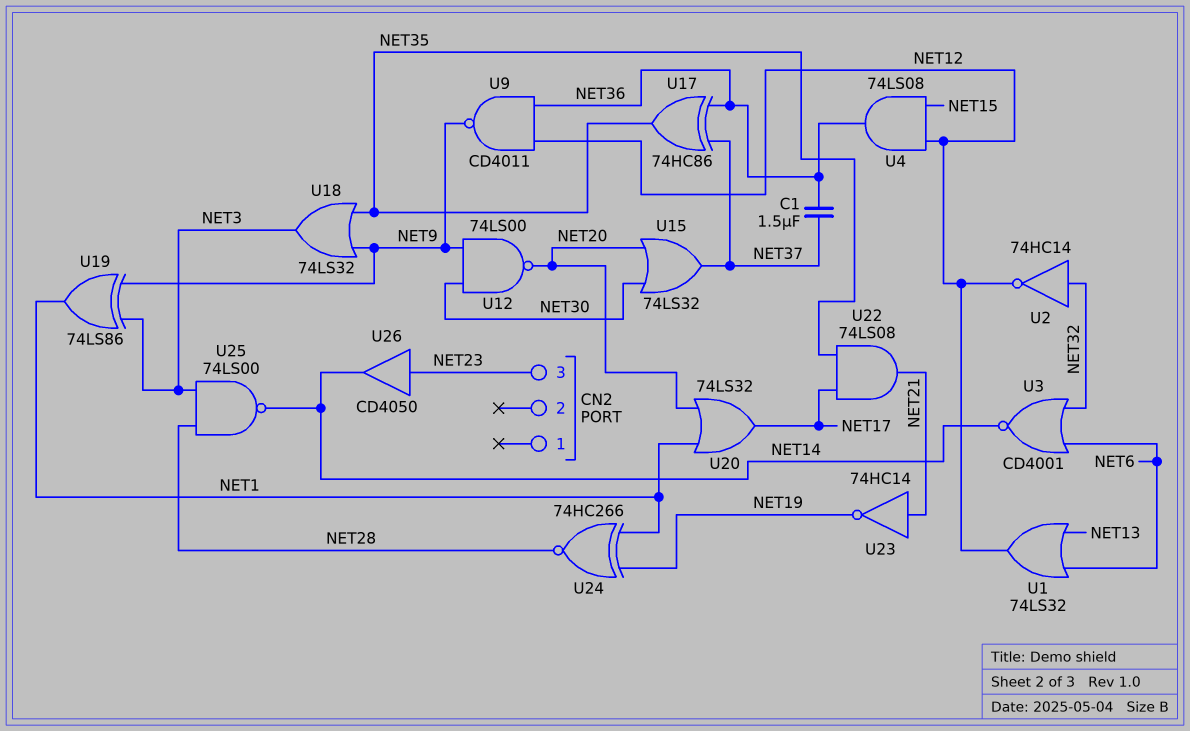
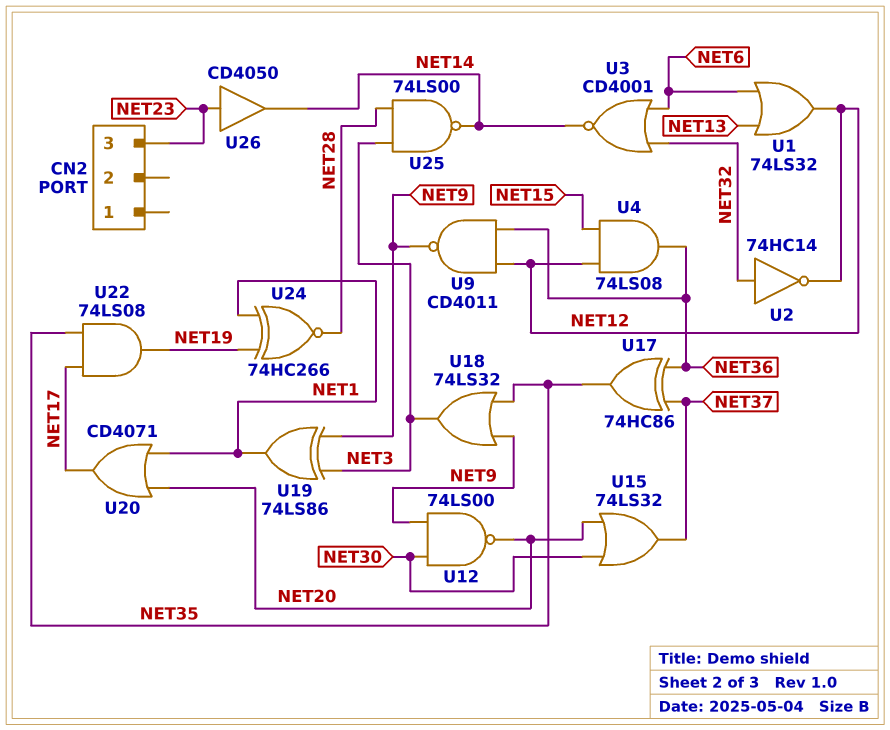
C1: 1.5uF (NET36, NET37) -> none
U20: OR 74LS32 (in NET1, in NET20, out NET17) -> OR CD4071 (in NET1, in NET20, out NET17)
U22: AND 74LS08 (in NET17, in NET35, out NET21) -> AND 74LS08 (in NET17, in NET35, out NET19)
U23: NOT 74HC14 (in NET21, out NET19) -> none

